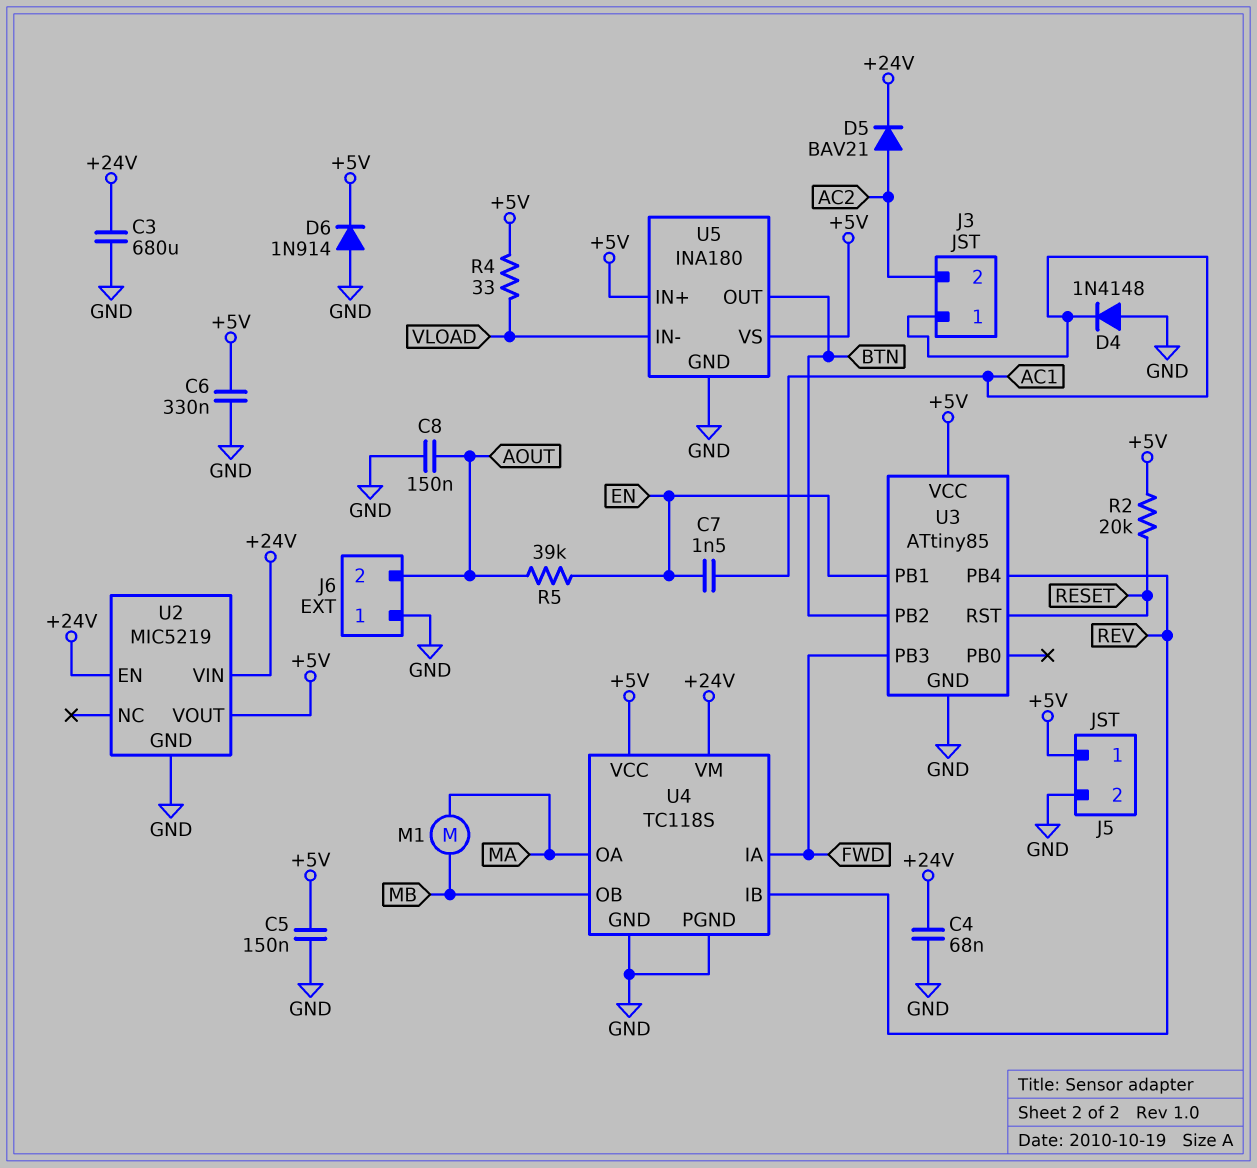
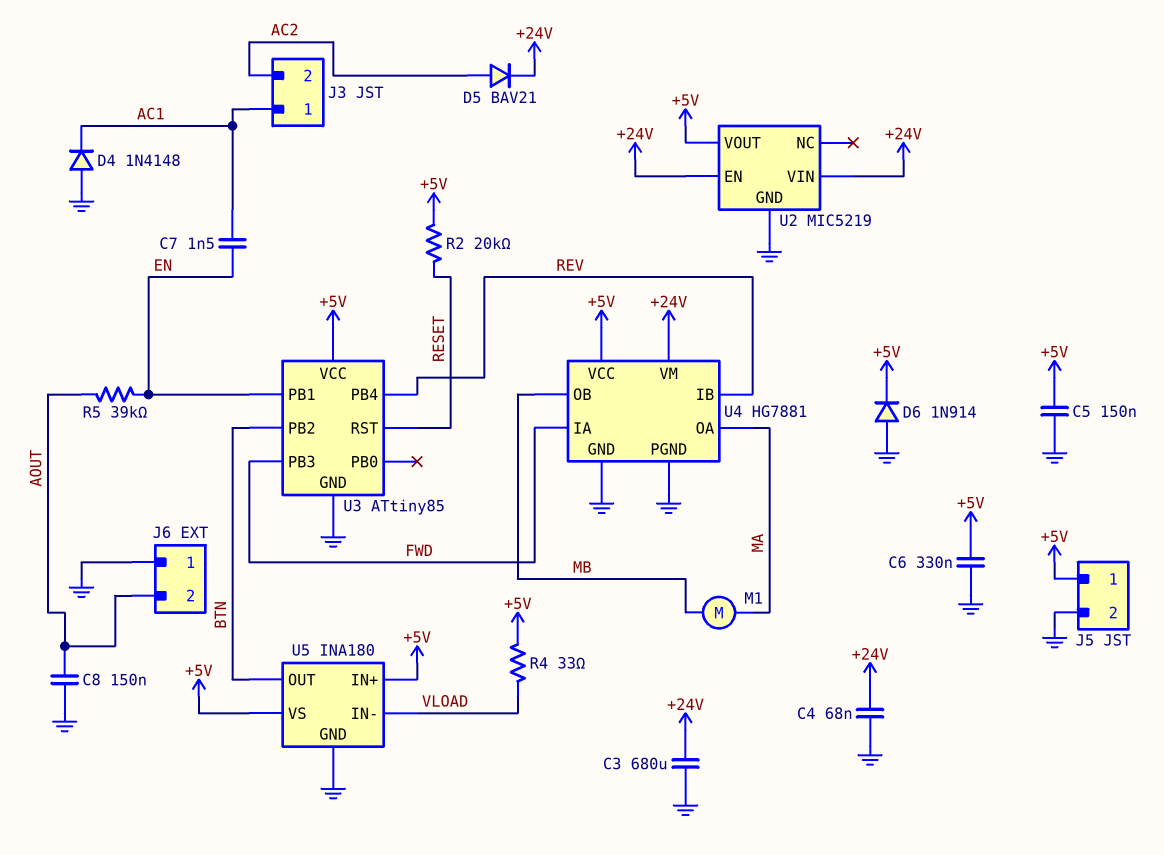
U4: TC118S -> HG7881

